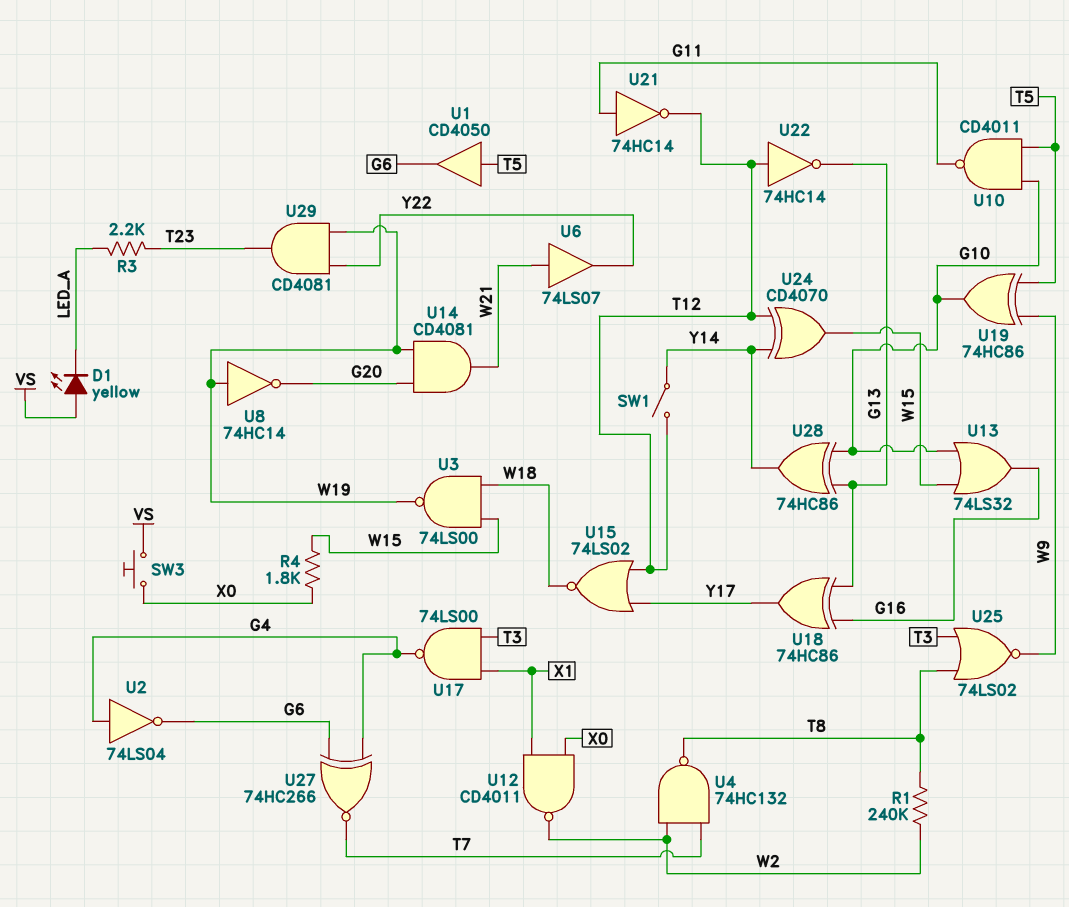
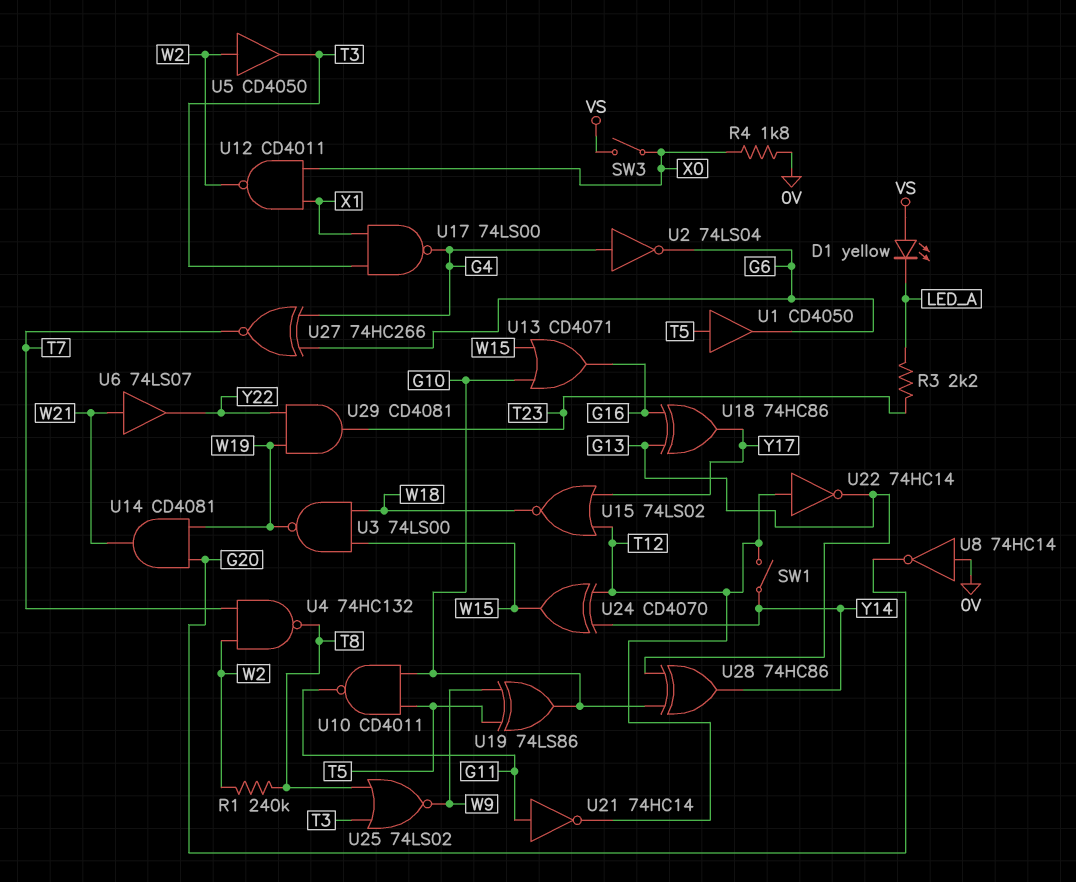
R4: 1.8k (W15, X0) -> 1.8k (0V, X0)
SW3: button (VS, X0) -> switch (VS, X0)
U5: none -> buffer CD4050 (in W2, out T3)
U8: NOT 74HC14 (in W19, out G20) -> NOT 74HC14 (in 0V, out G20)
U13: OR 74LS32 (in G10, in W15, out G16) -> OR CD4071 (in G10, in W15, out G16)
U19: XOR 74HC86 (in T5, in W9, out G10) -> XOR 74LS86 (in T5, in W9, out G10)

